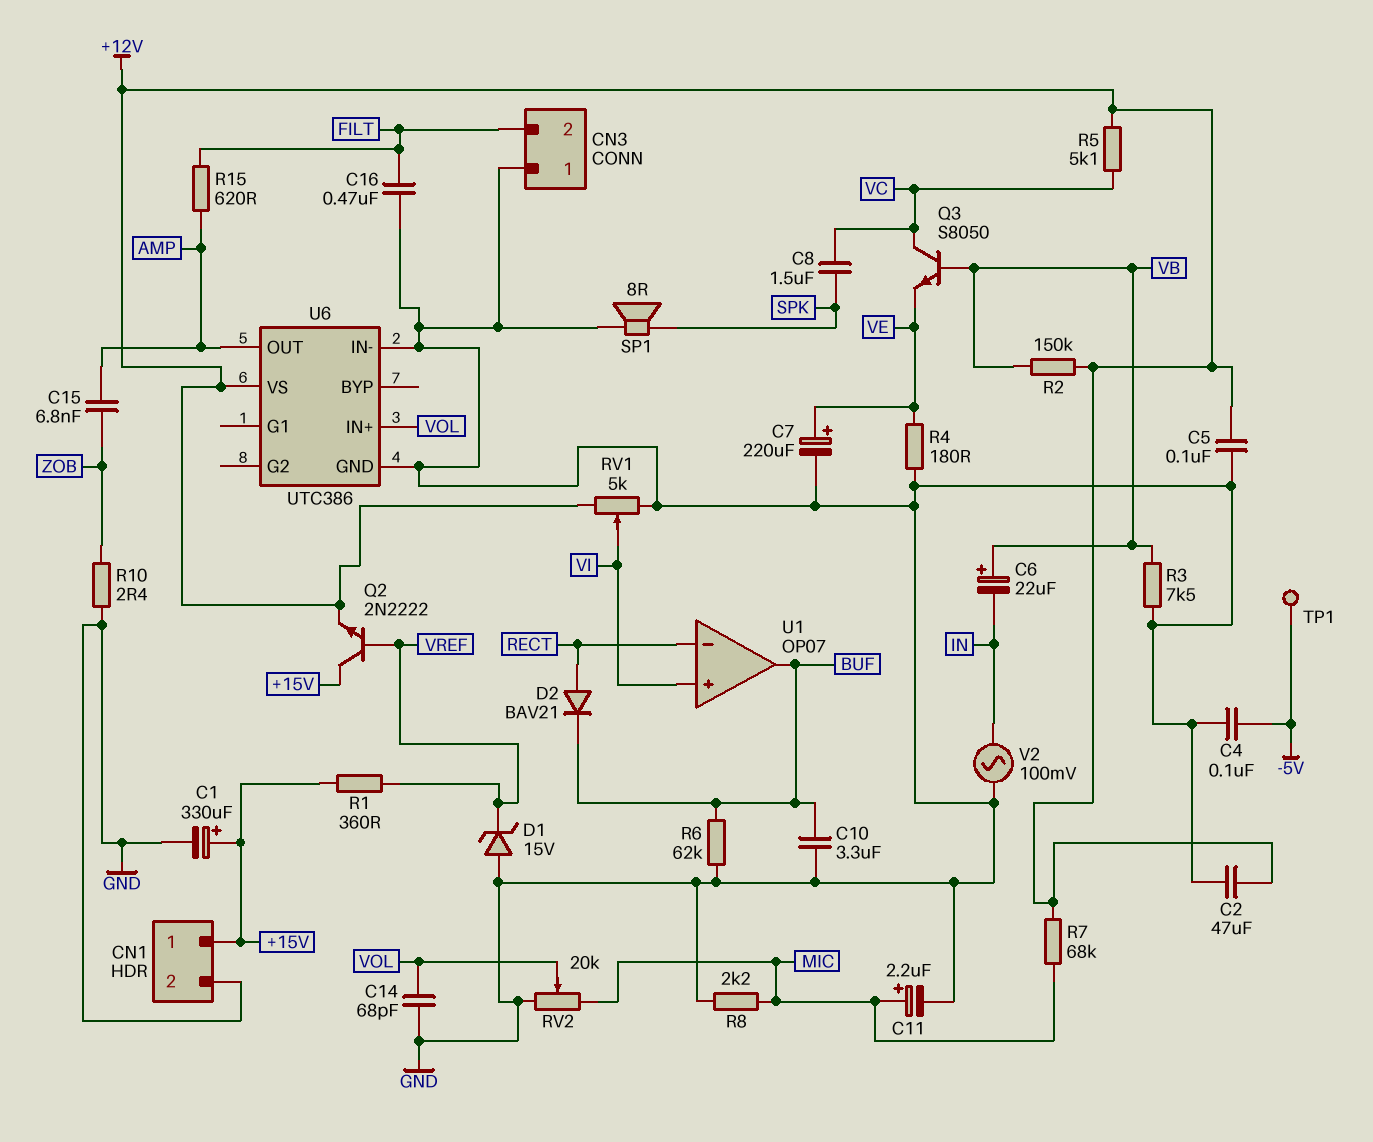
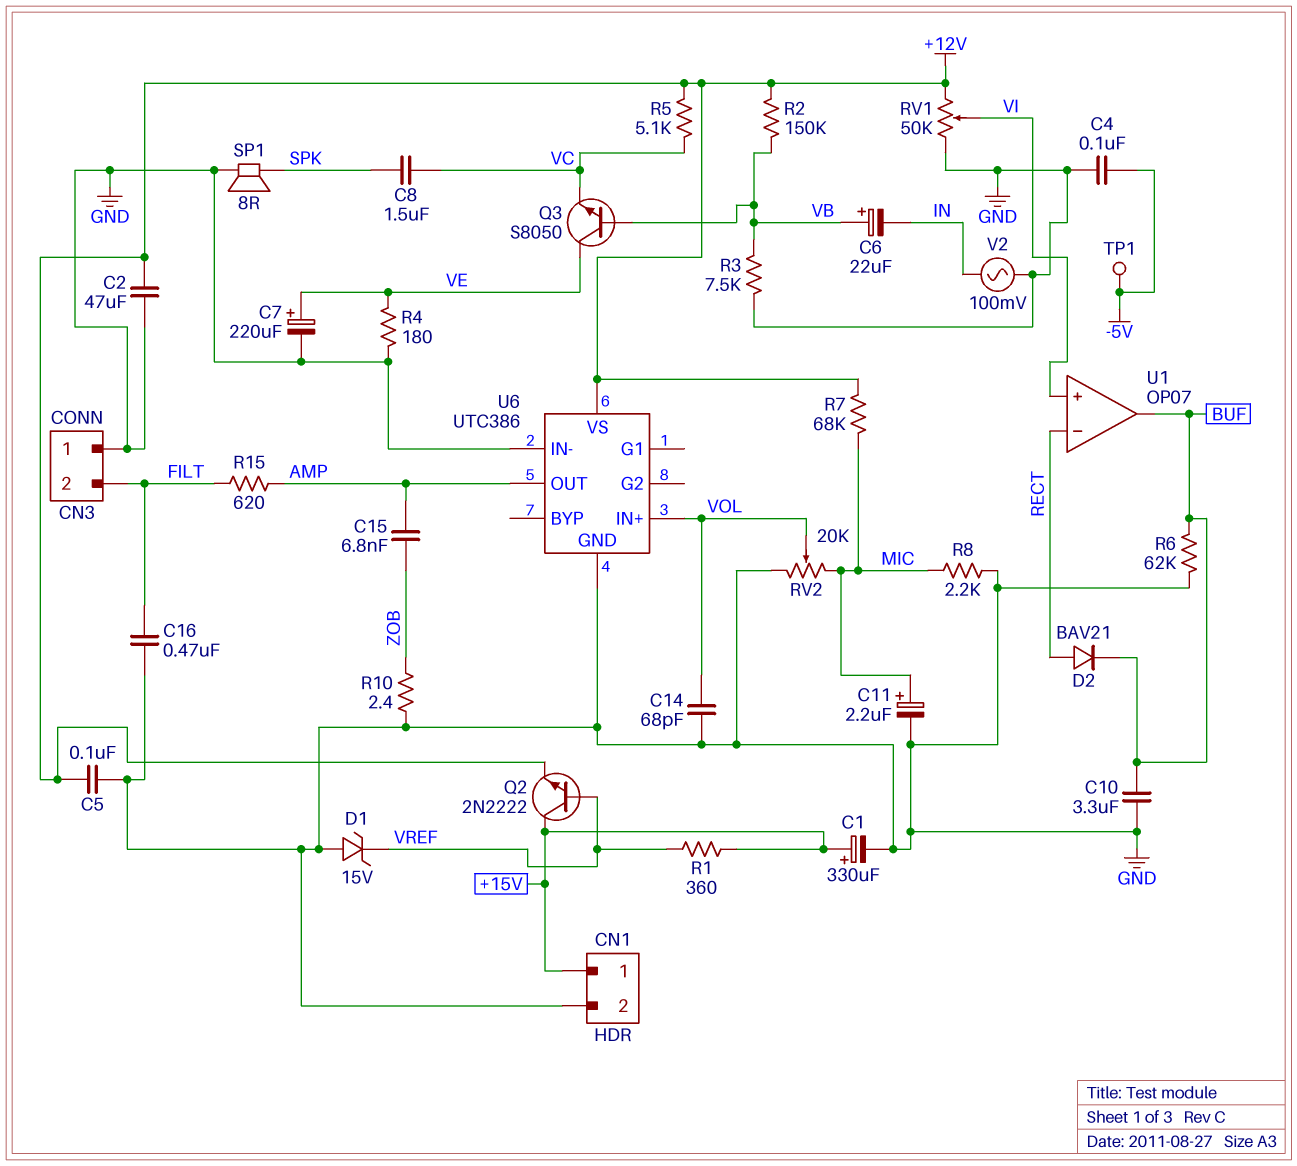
Q3: NPN S8050 (B VB, C VC, E VE) -> NPN S8050 (B VB, C VE, E VC)
RV1: 5k (+12V, GND, wiper VI) -> 50k (+12V, GND, wiper VI)

